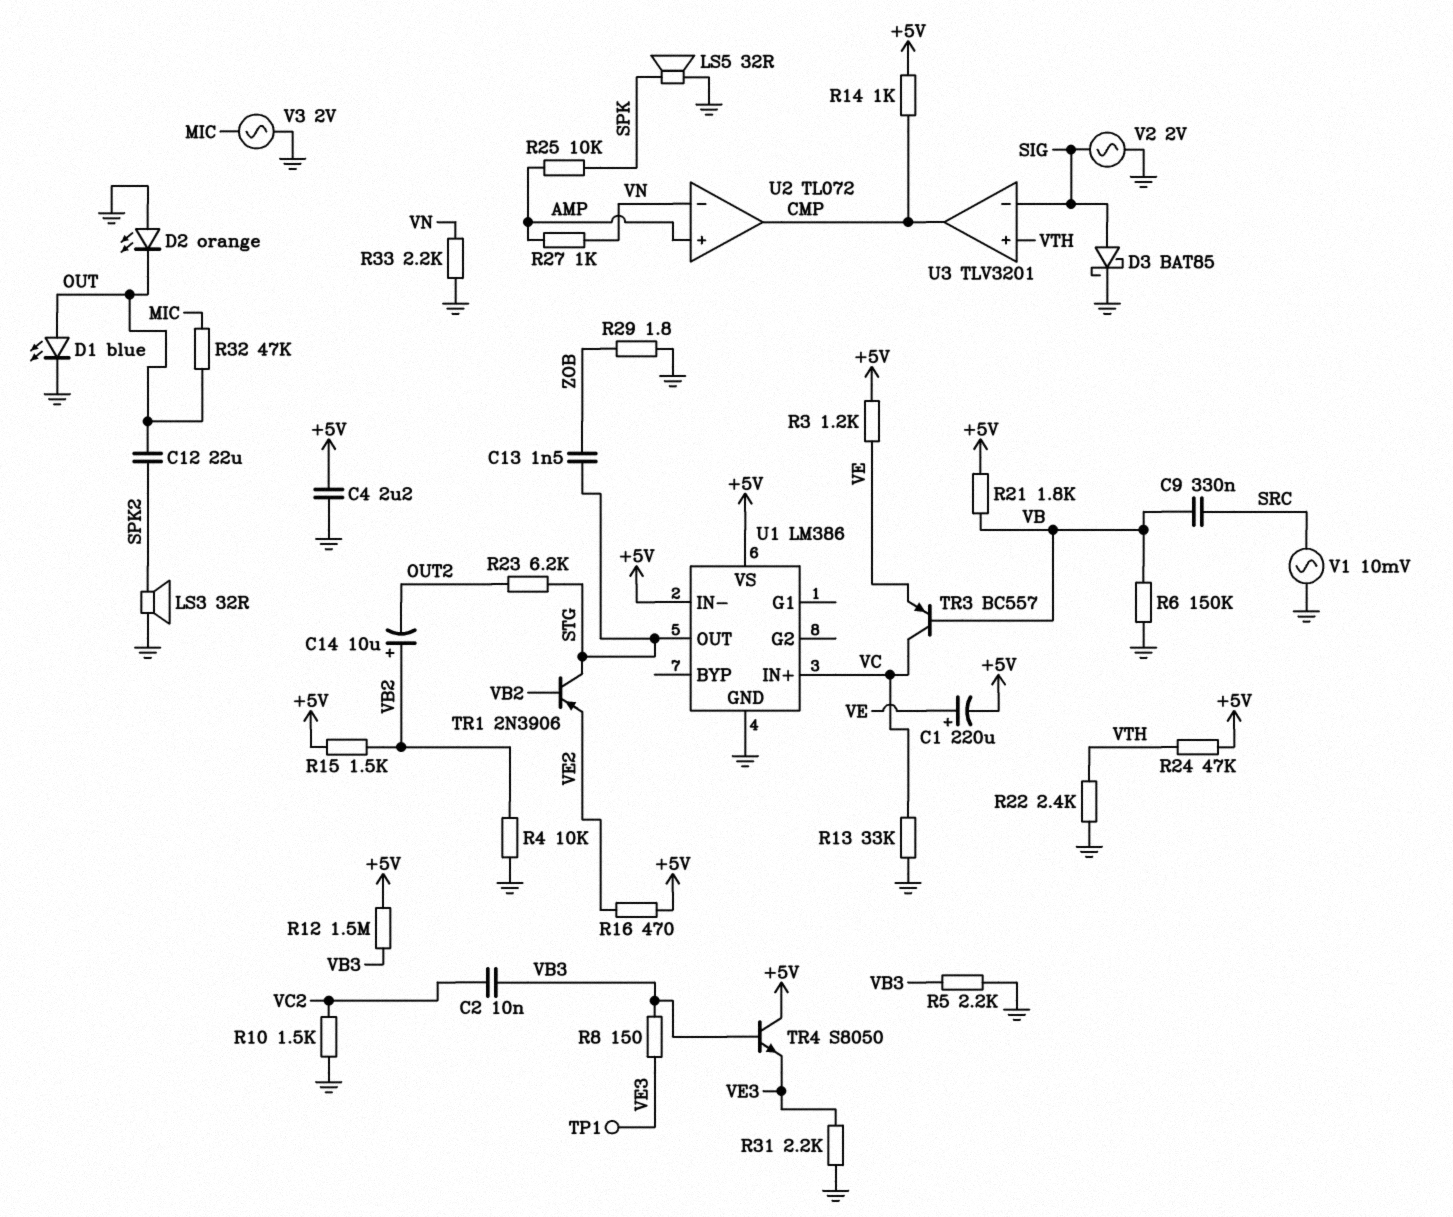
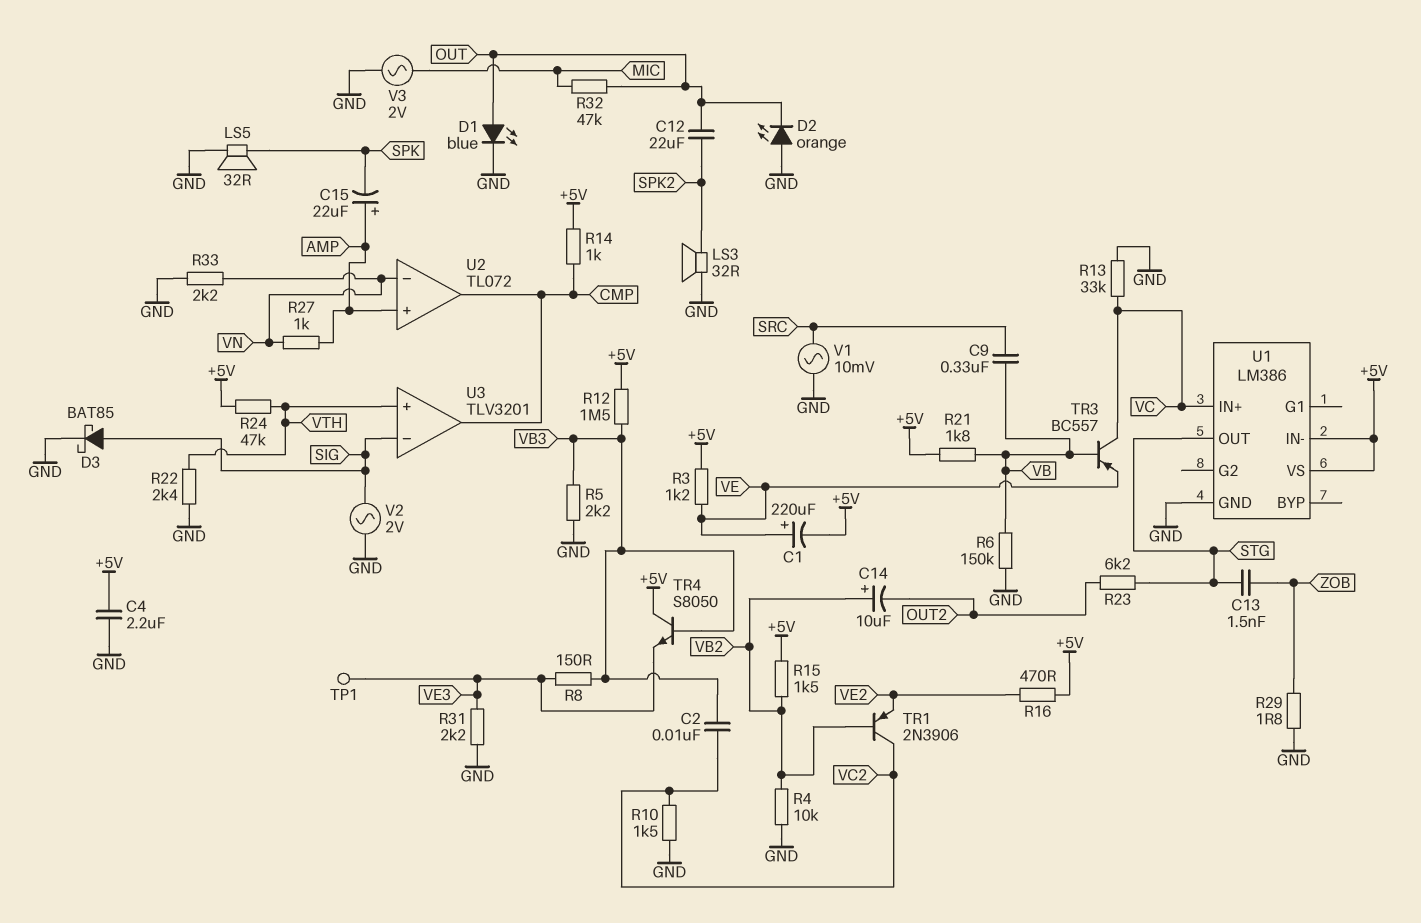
C15: none -> 22uF (plus AMP, minus SPK)
R25: 10k (AMP, SPK) -> none
TR1: PNP 2N3906 (B VB2, C STG, E VE2) -> PNP 2N3906 (B VB2, C VC2, E VE2)

